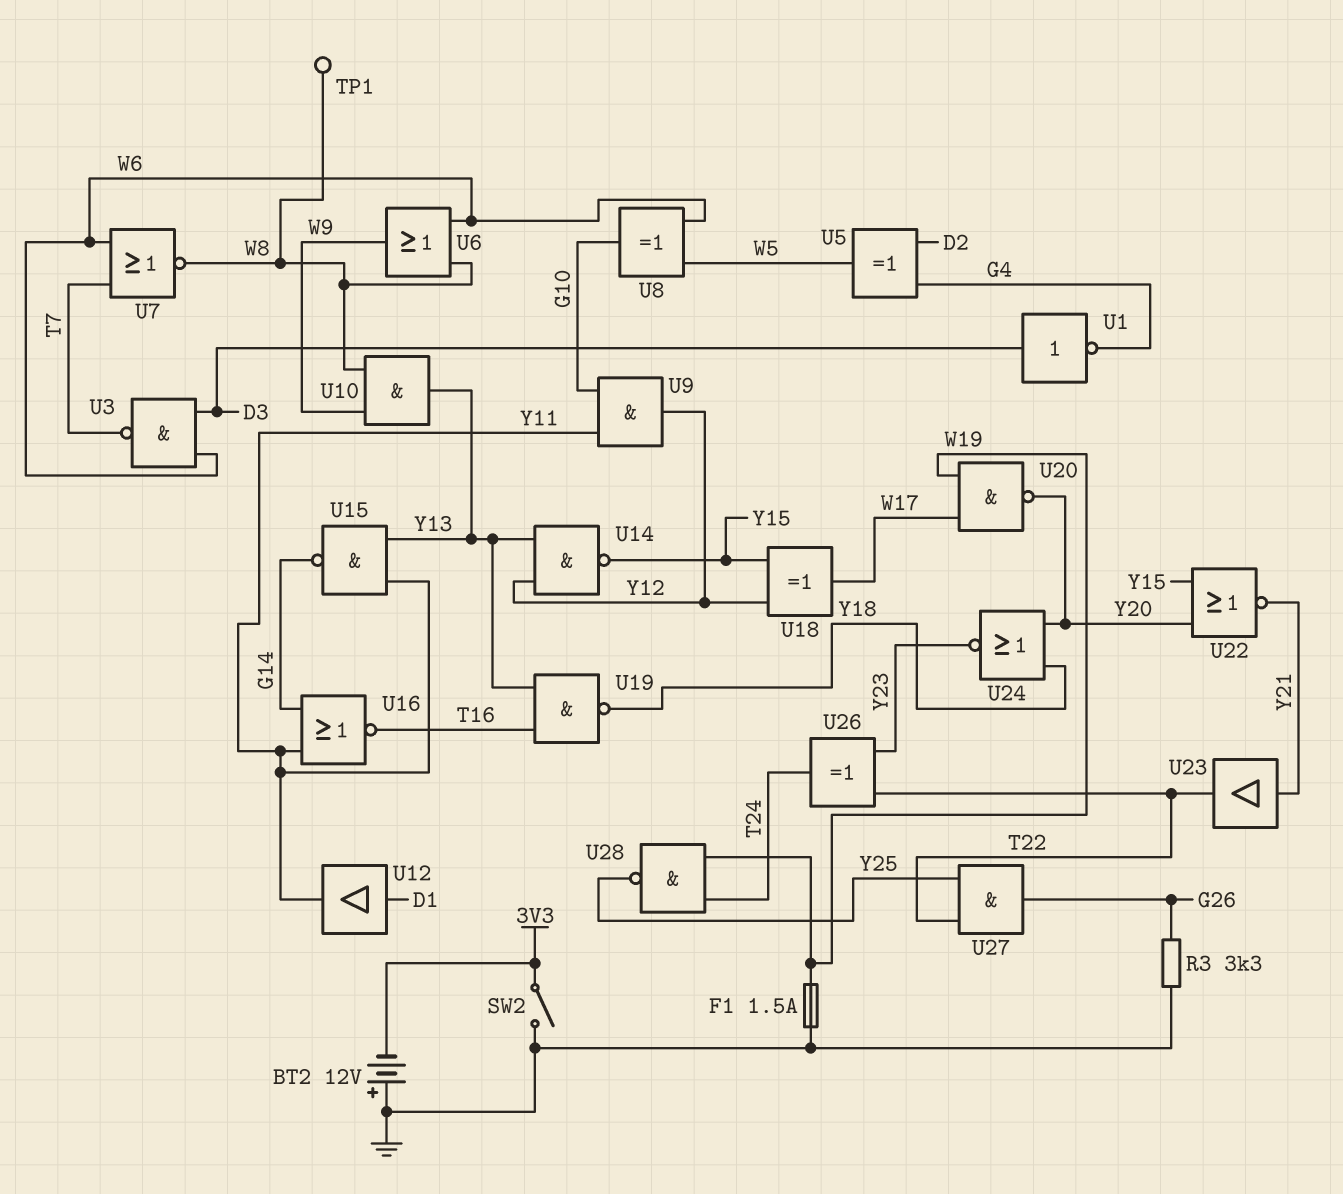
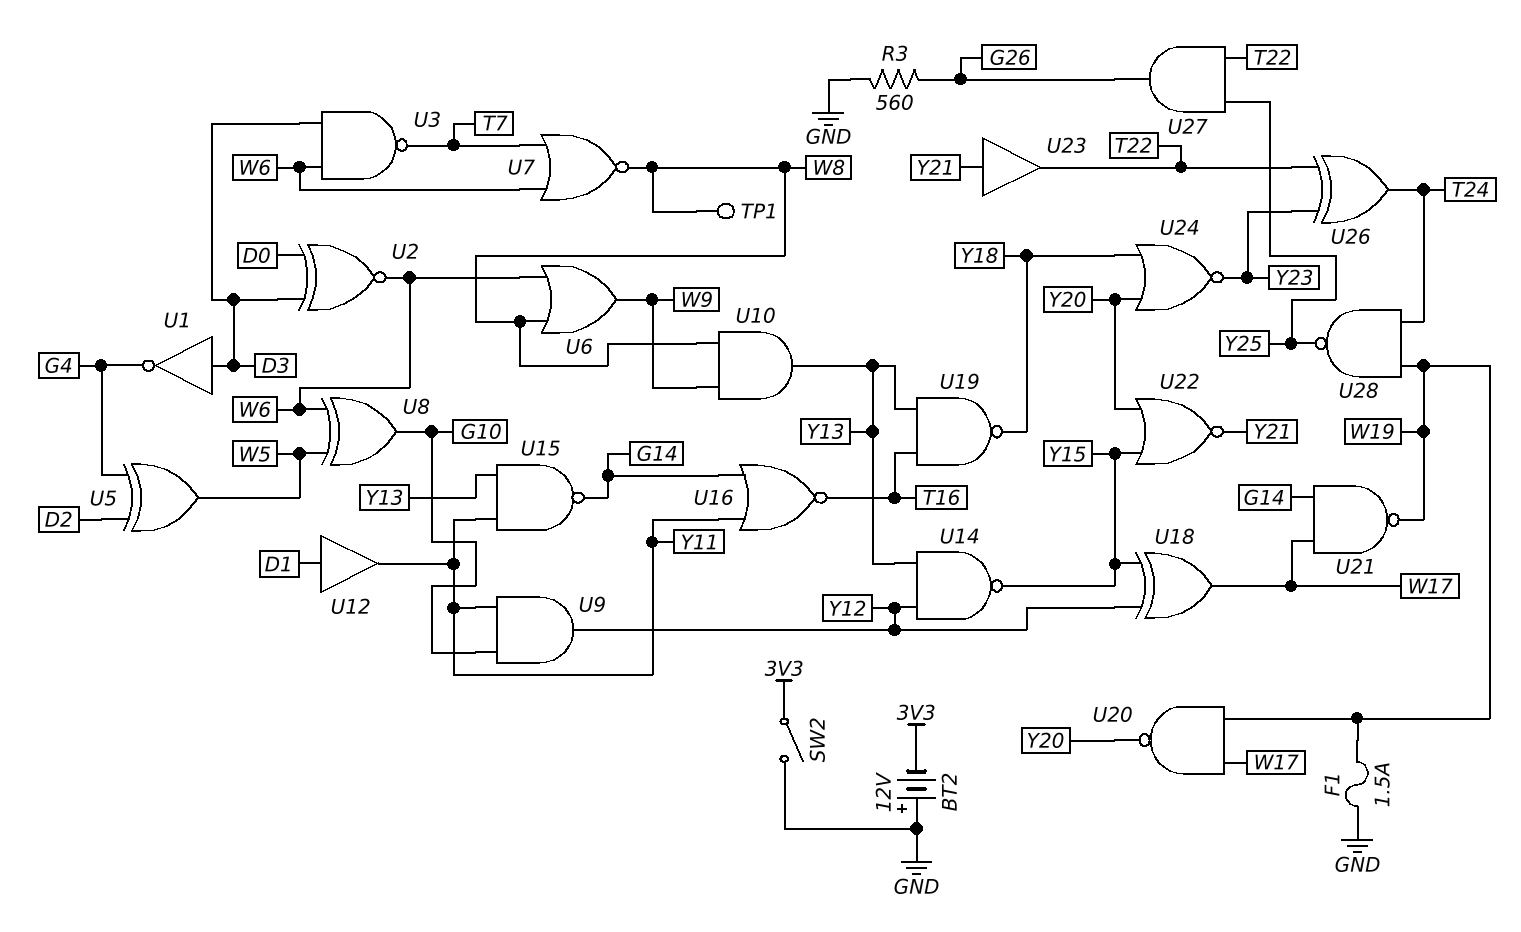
R3: 3.3k (G26, GND) -> 560 (G26, GND)
U2: none -> XNOR (in D0, in D3, out W6)
U21: none -> NAND (in G14, in W17, out W19)

